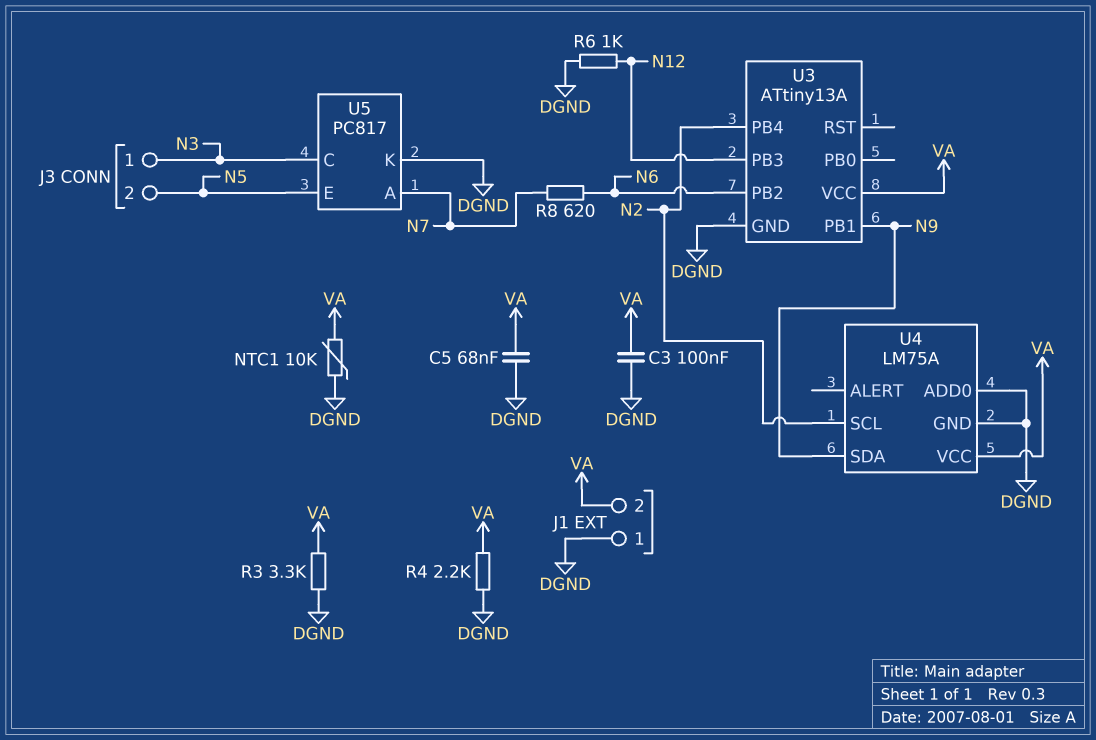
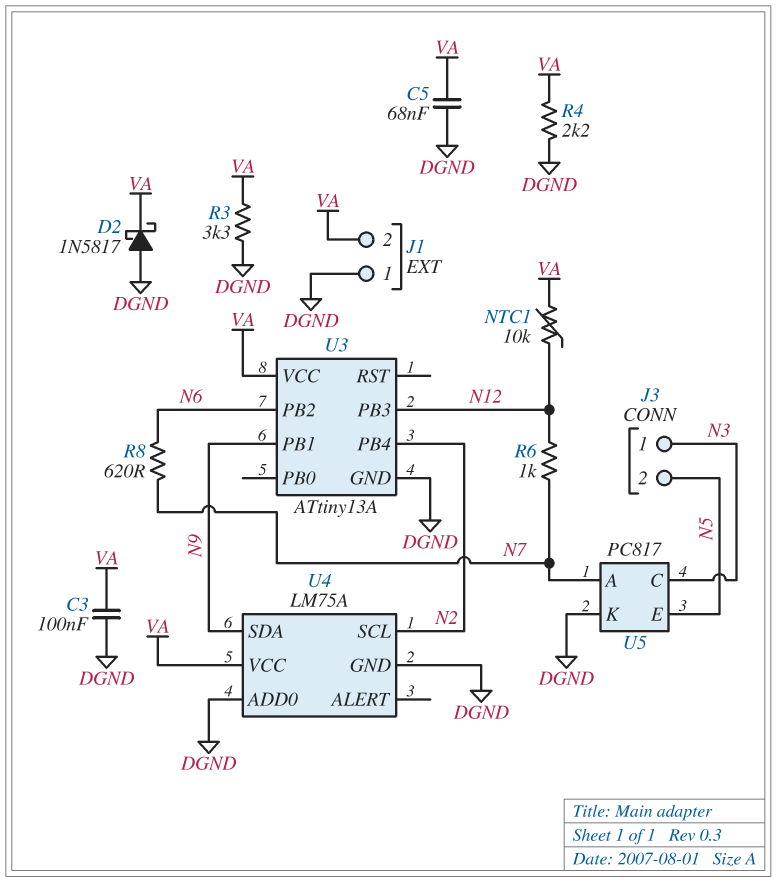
D2: none -> schottky 1N5817 (A DGND, K VA)
NTC1: 10k (DGND, VA) -> 10k (N12, VA)
R6: 1k (DGND, N12) -> 1k (N7, N12)

